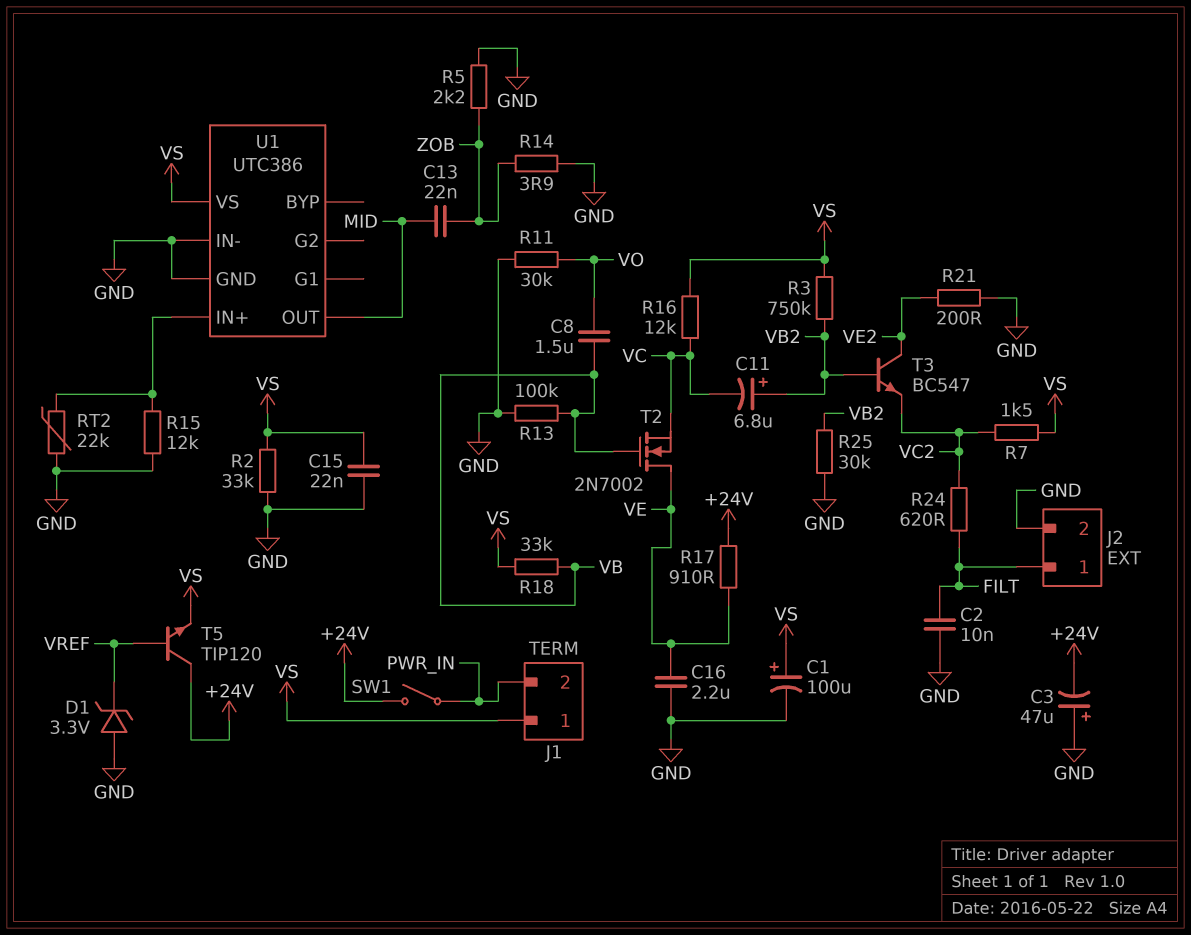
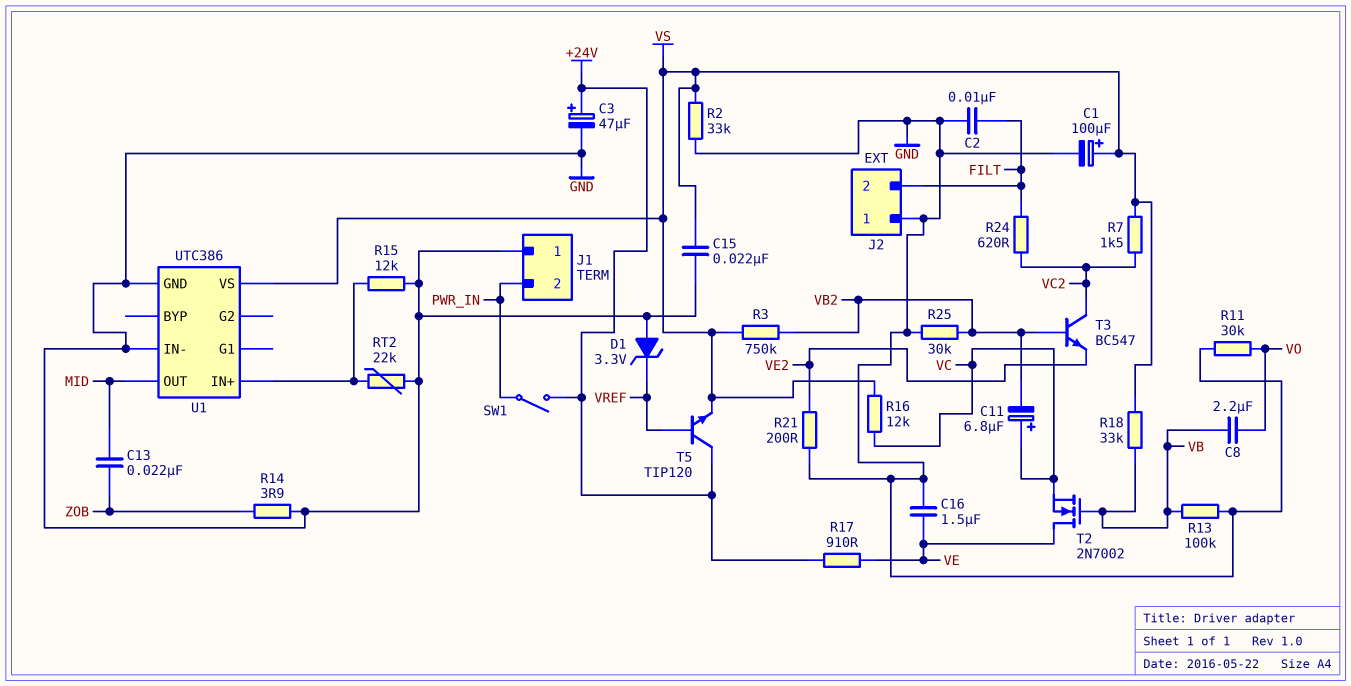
C3: 47uF (plus GND, minus +24V) -> 47uF (plus +24V, minus GND)
C8: 1.5uF (VB, VO) -> 2.2uF (VB, VO)
C11: 6.8uF (plus VB2, minus VC) -> 6.8uF (plus VC, minus VB2)
C16: 2.2uF (GND, VE) -> 1.5uF (GND, VE)
J1 pin 1: VS -> GND
J2 pin 1: FILT -> GND
J2 pin 2: GND -> FILT
R5: 2.2k (GND, ZOB) -> none
T3: NPN BC547 (B VB2, C VE2, E VC2) -> NPN BC547 (B VB2, C VC2, E VE2)

